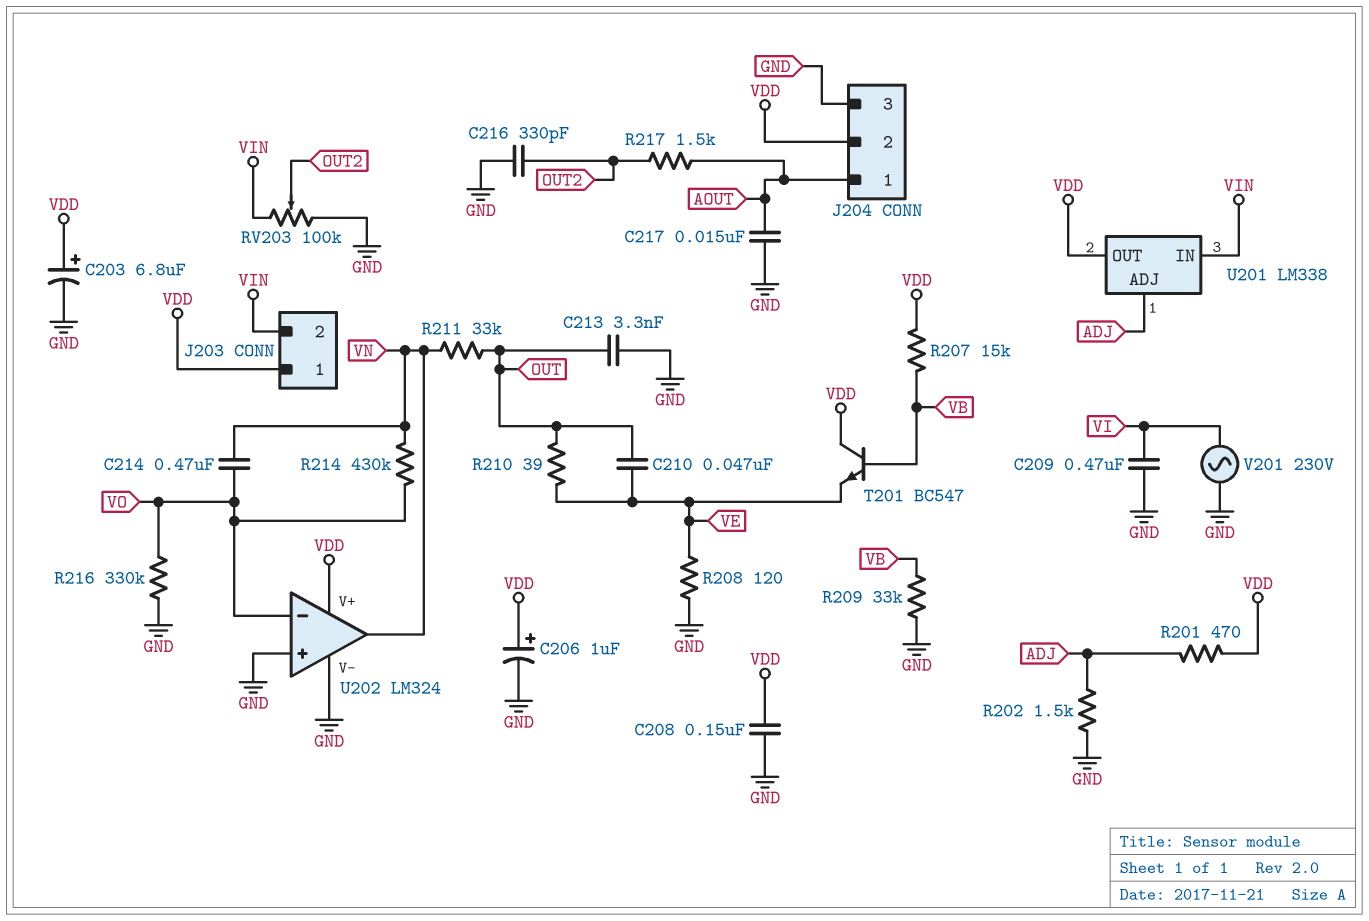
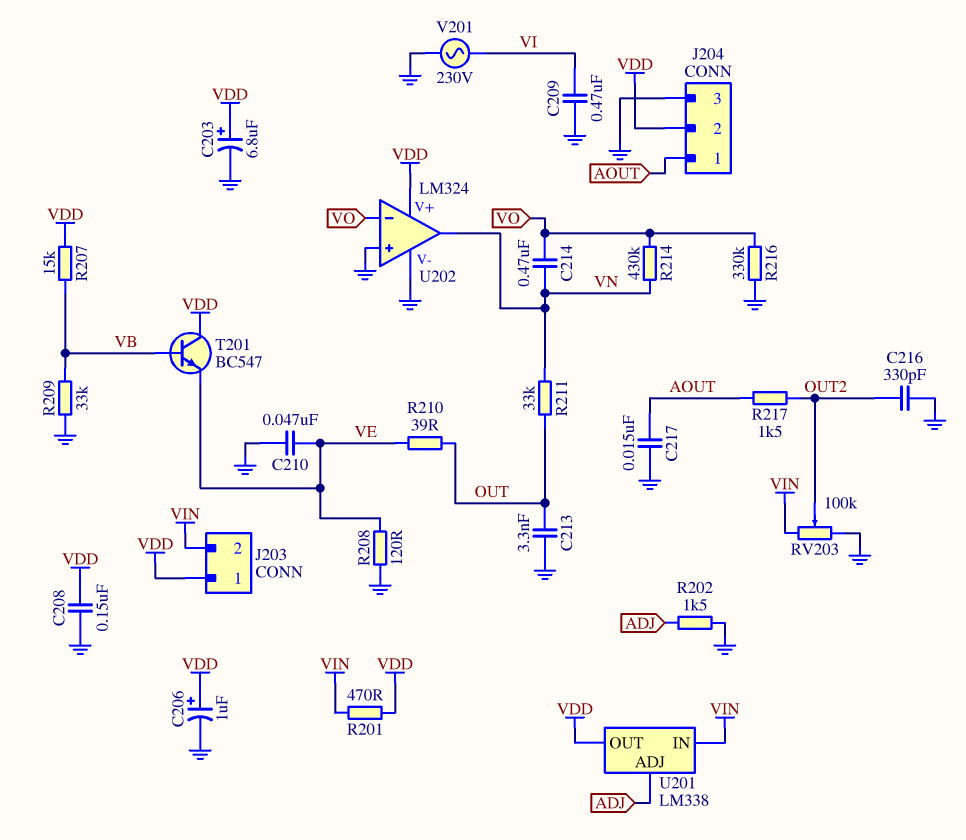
C210: 47nF (OUT, VE) -> 47nF (GND, VE)
R201: 470 (ADJ, VDD) -> 470 (VDD, VIN)

